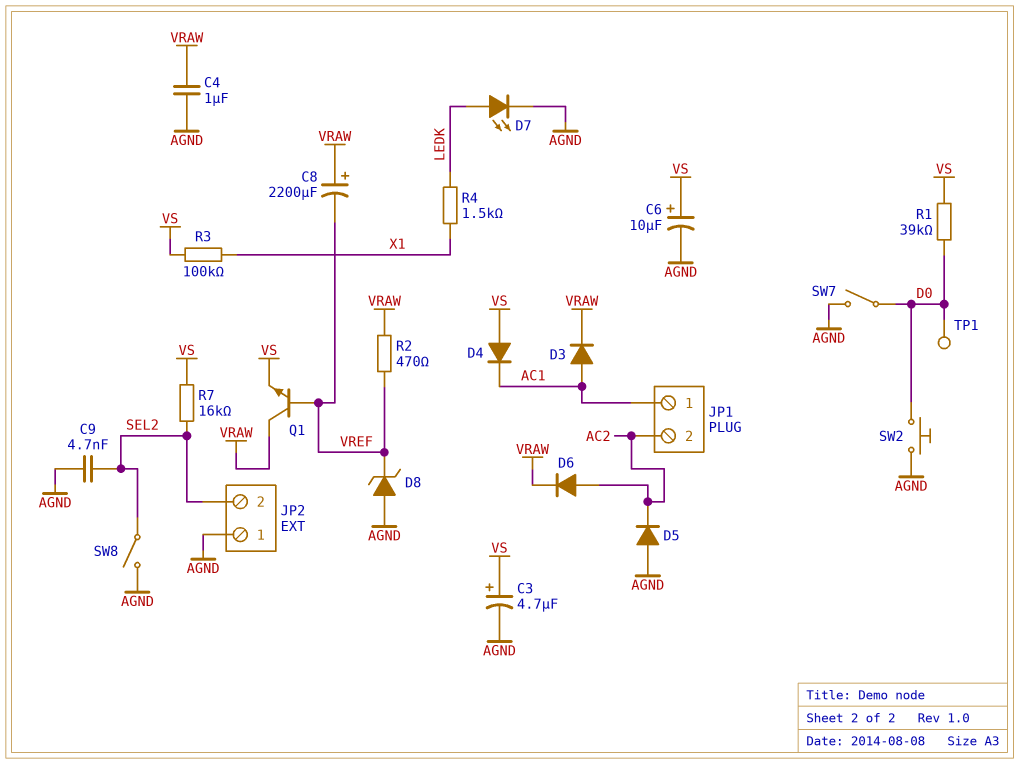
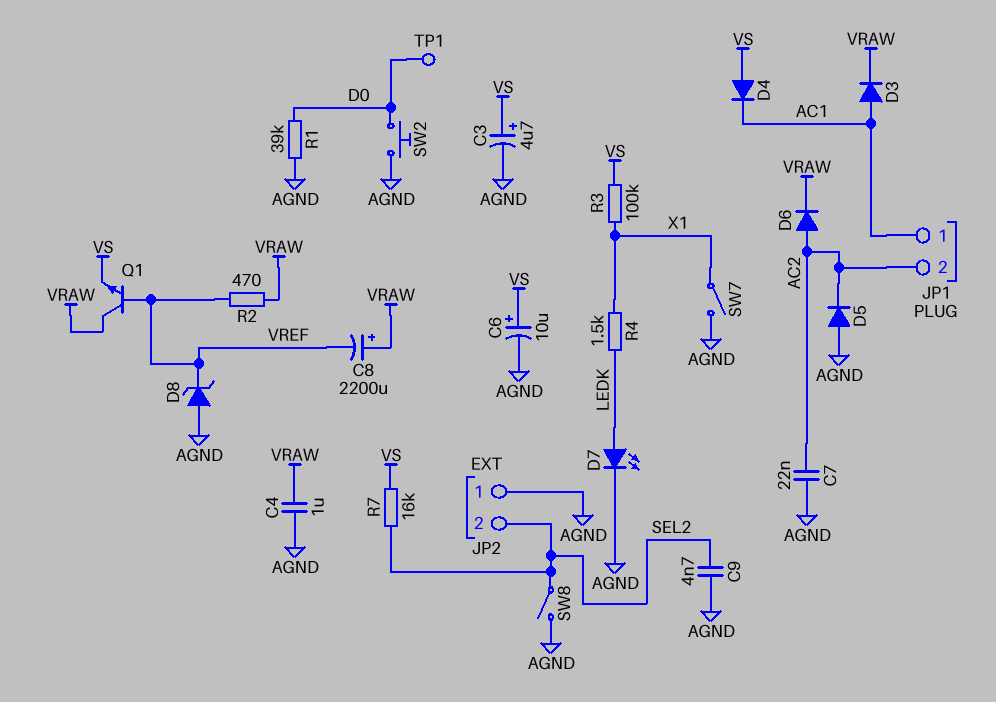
C7: none -> 22nF (AC2, AGND)
R1: 39k (D0, VS) -> 39k (AGND, D0)
SW7: switch (AGND, D0) -> switch (AGND, X1)

